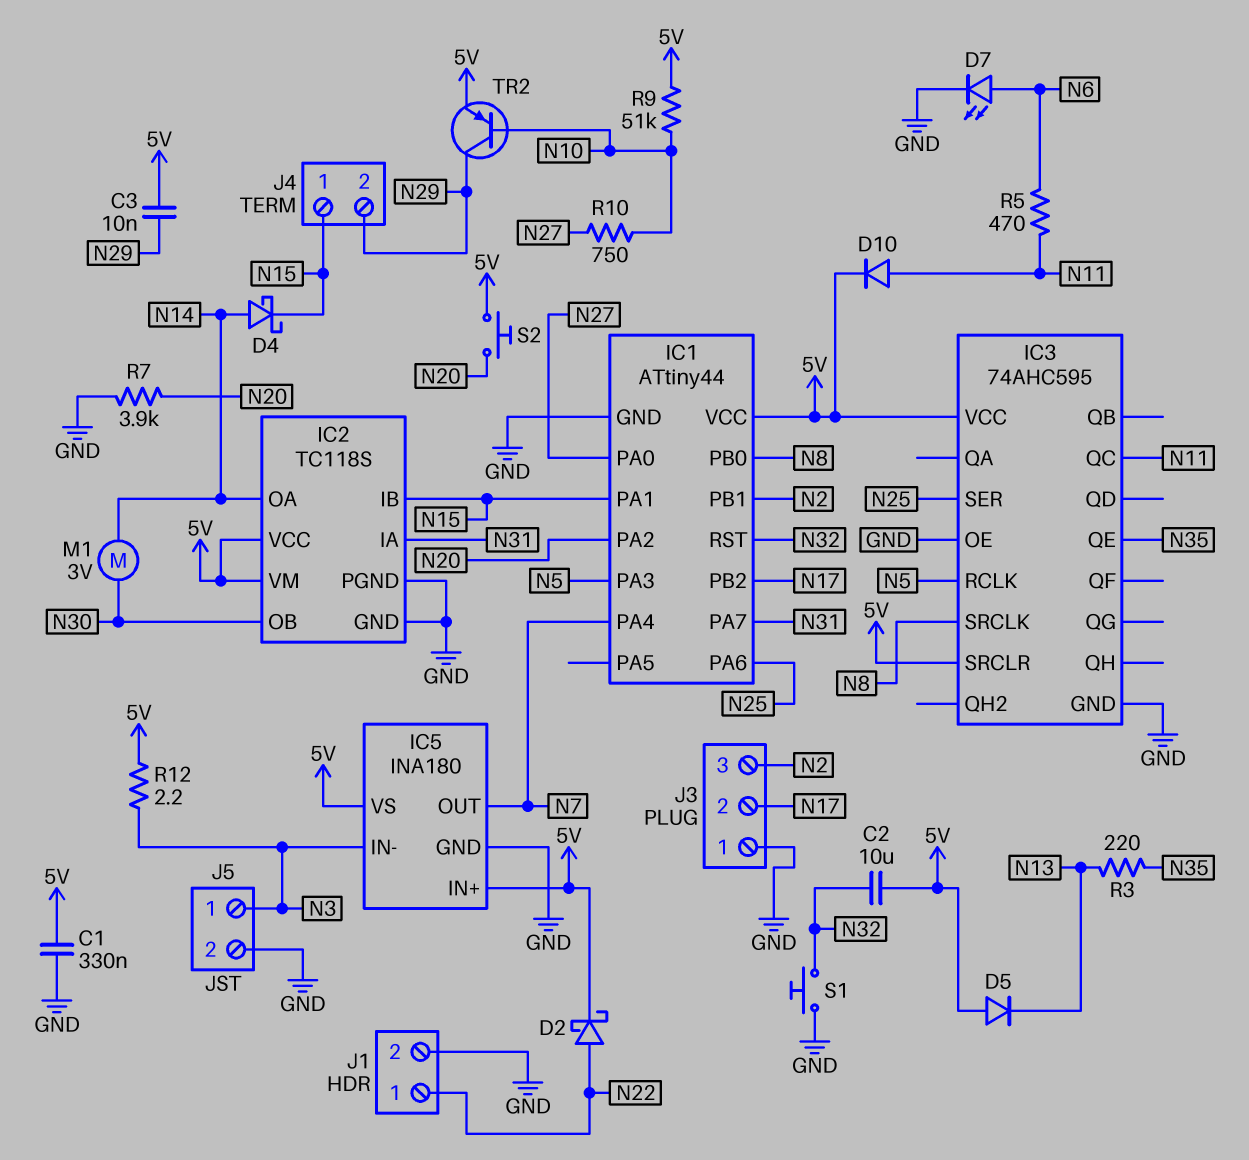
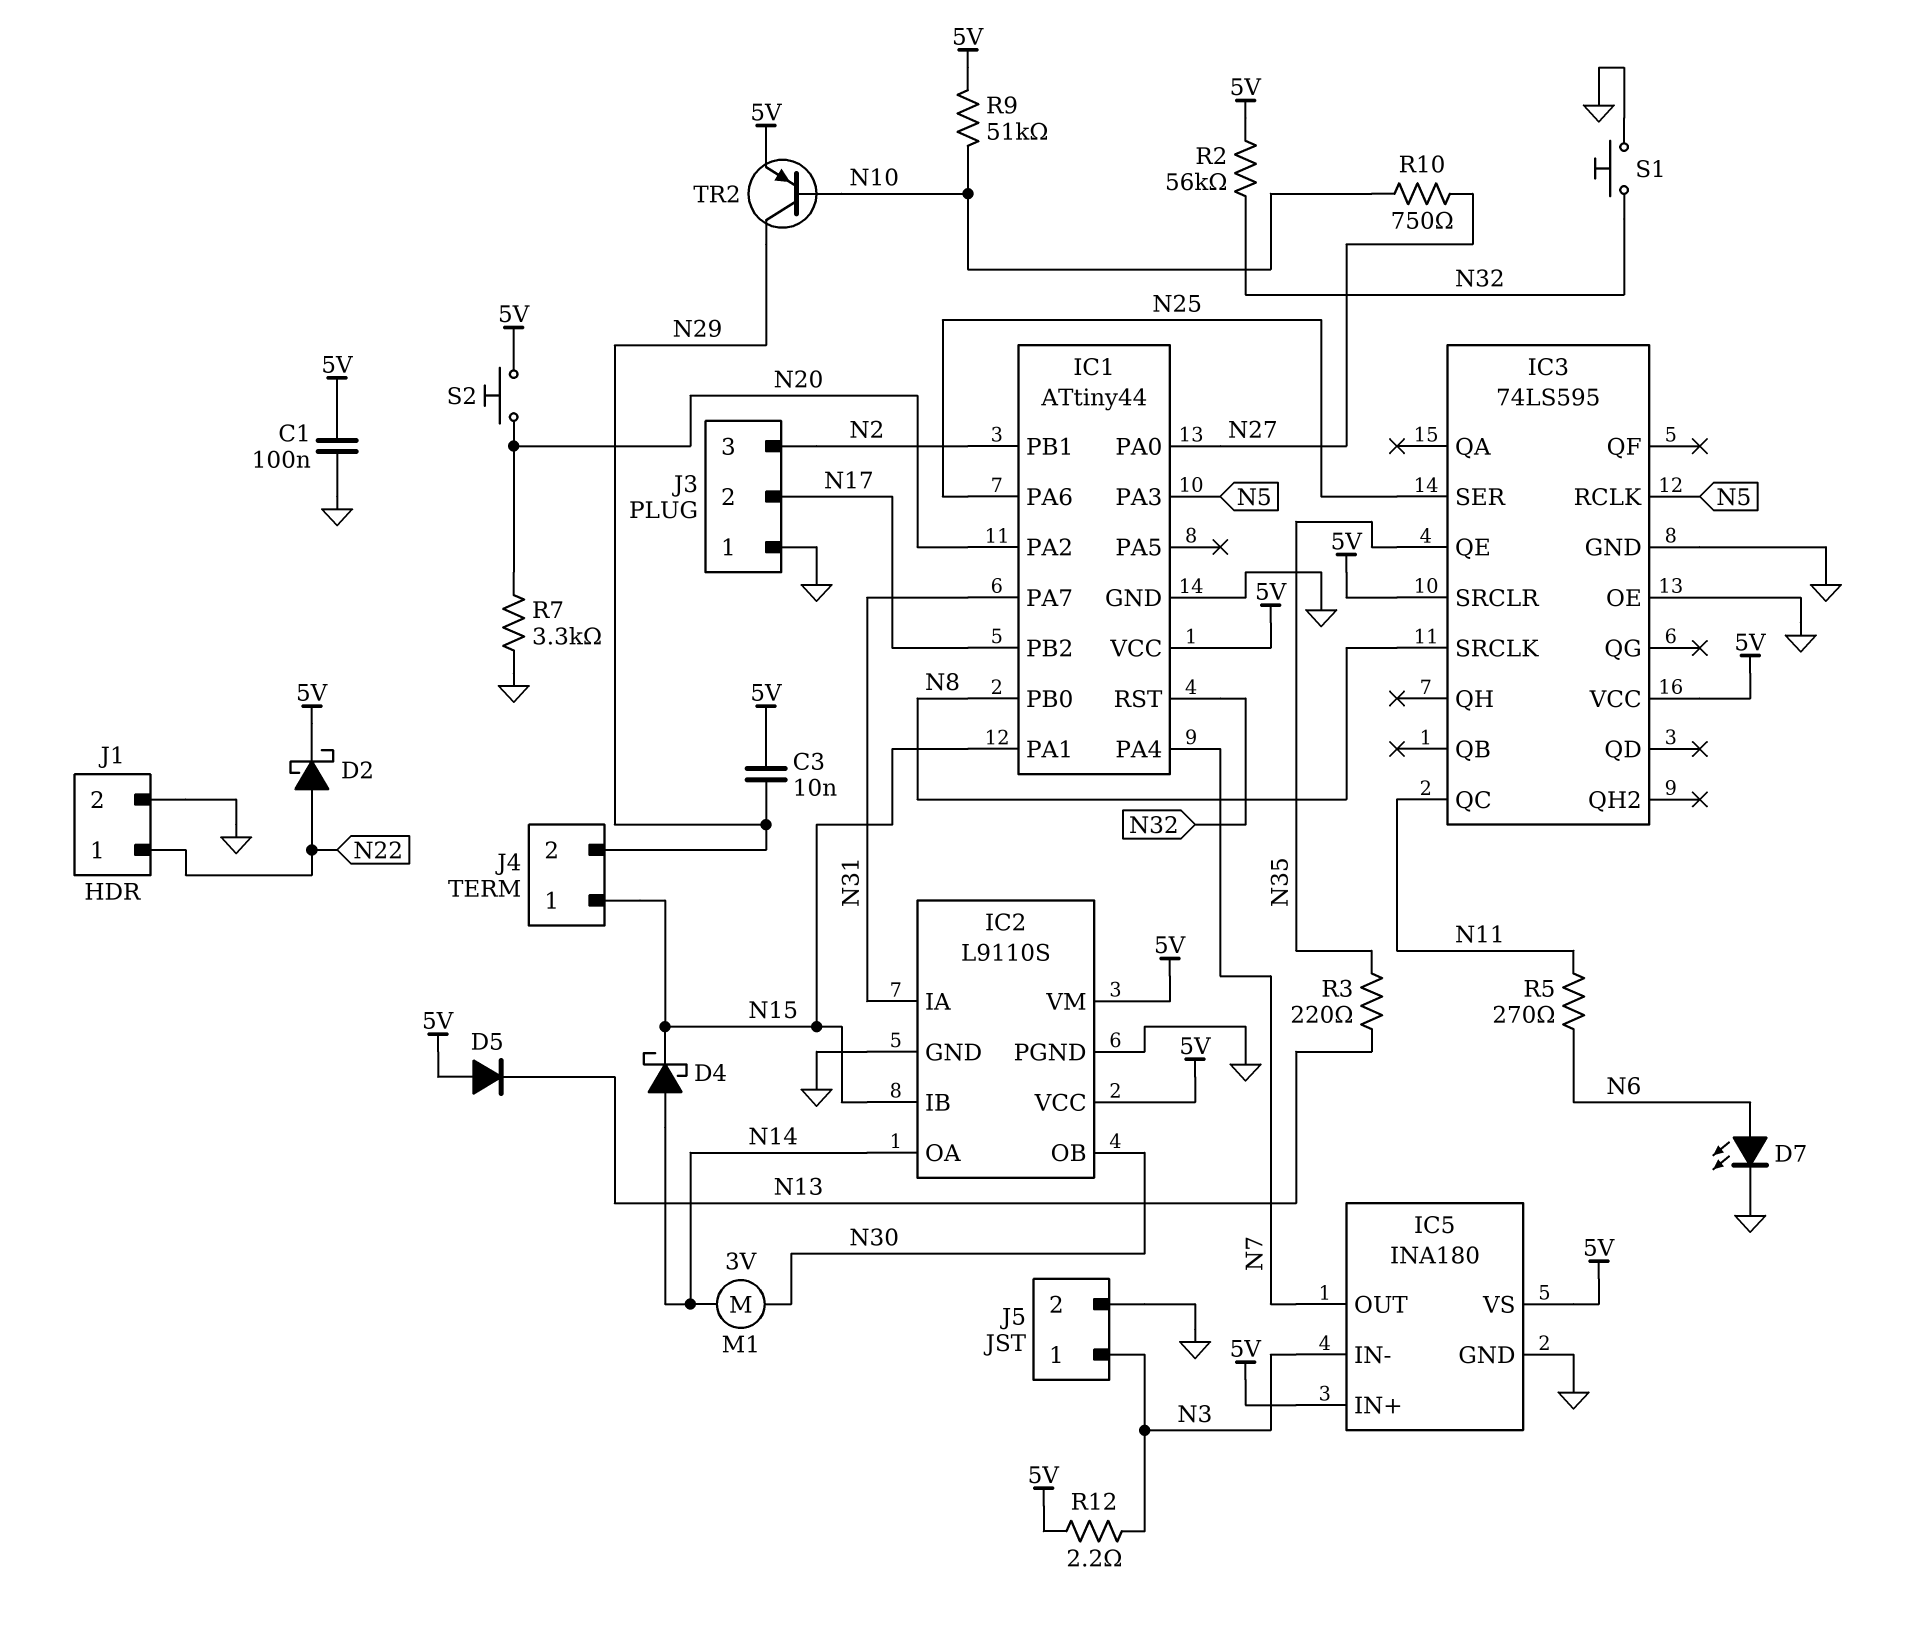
C1: 330nF (5V, GND) -> 100nF (5V, GND)
C2: 10uF (5V, N32) -> none
D10: diode (A N11, K 5V) -> none
IC2: TC118S -> L9110S
IC3: 74AHC595 -> 74LS595
R2: none -> 56k (5V, N32)
R5: 470 (N6, N11) -> 270 (N6, N11)
R7: 3.9k (GND, N20) -> 3.3k (GND, N20)

